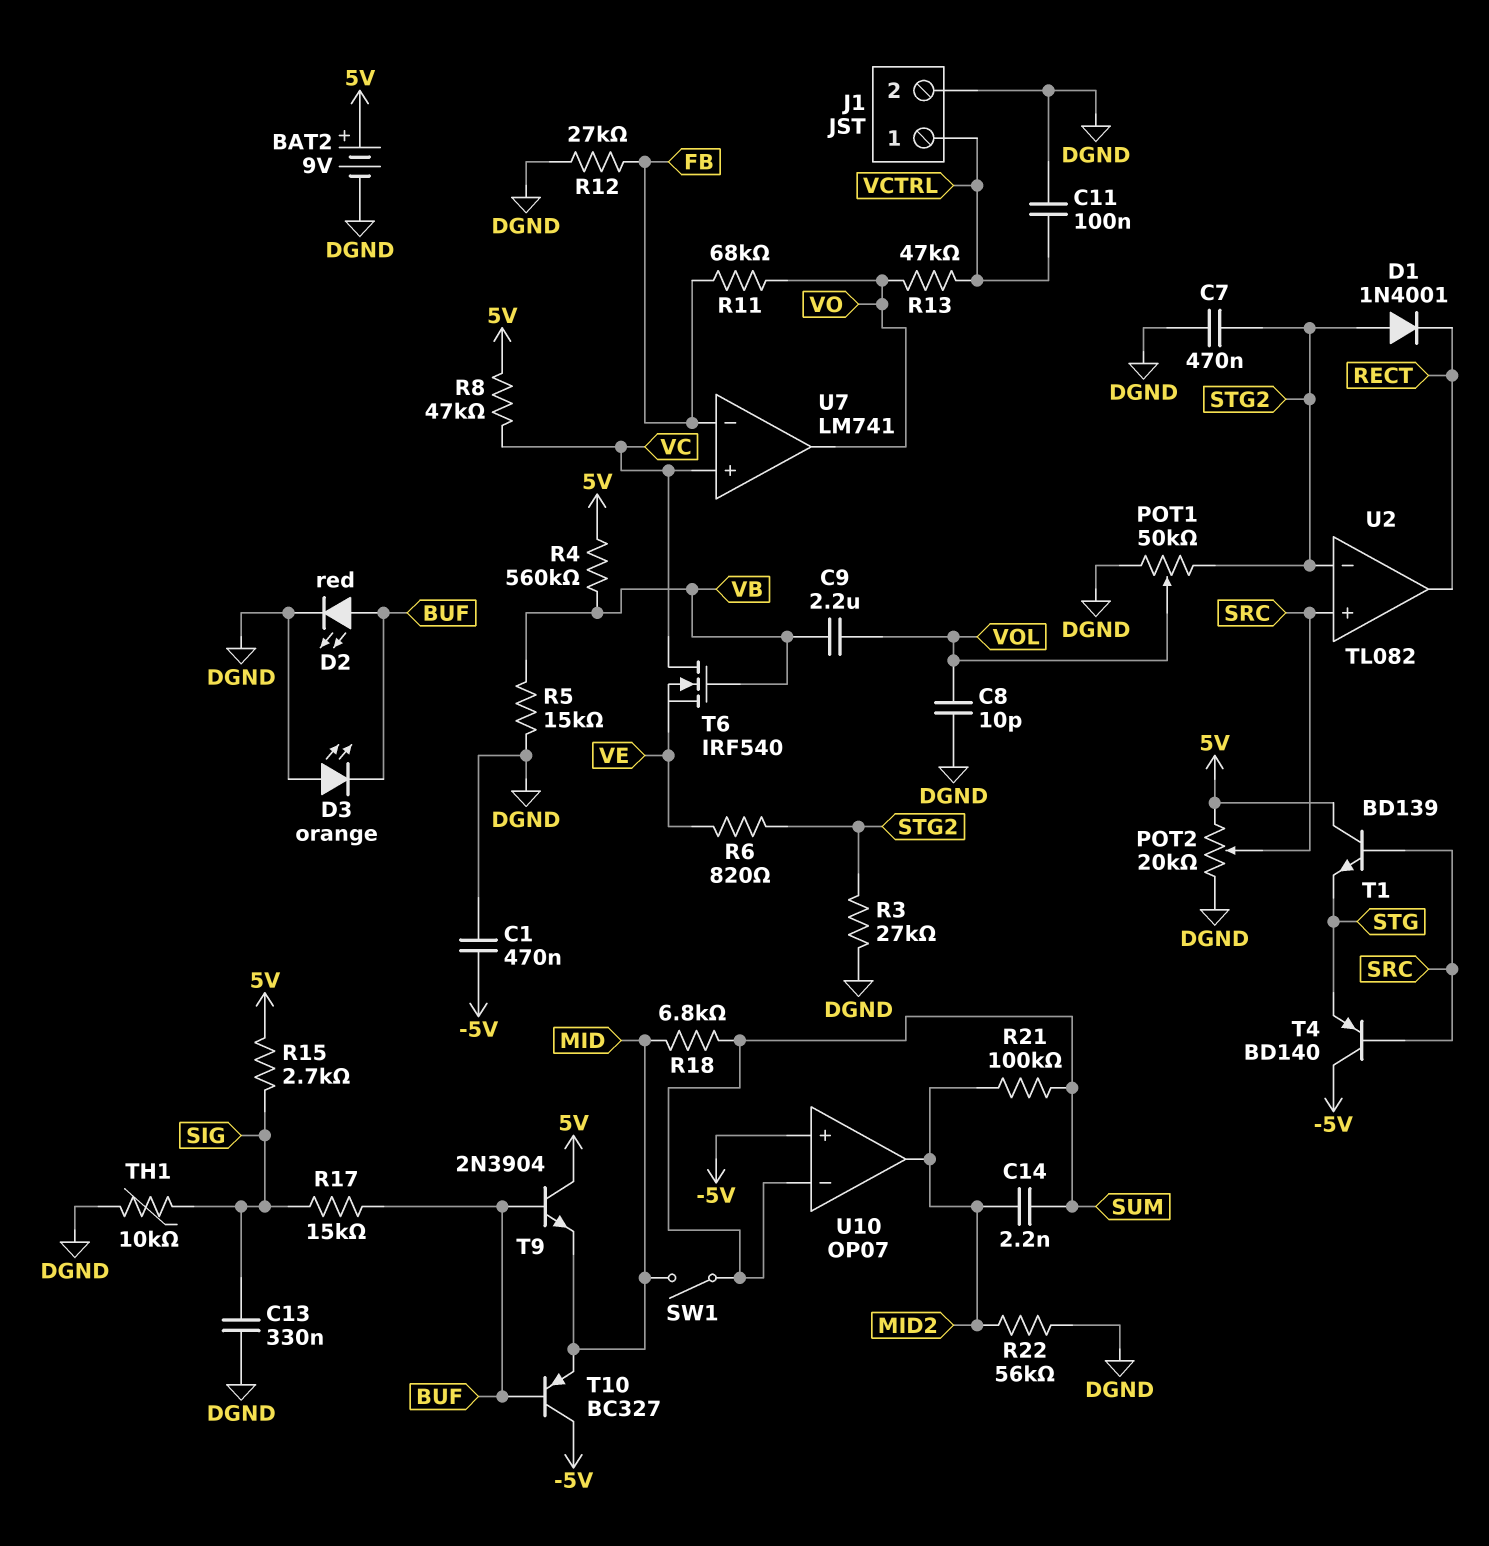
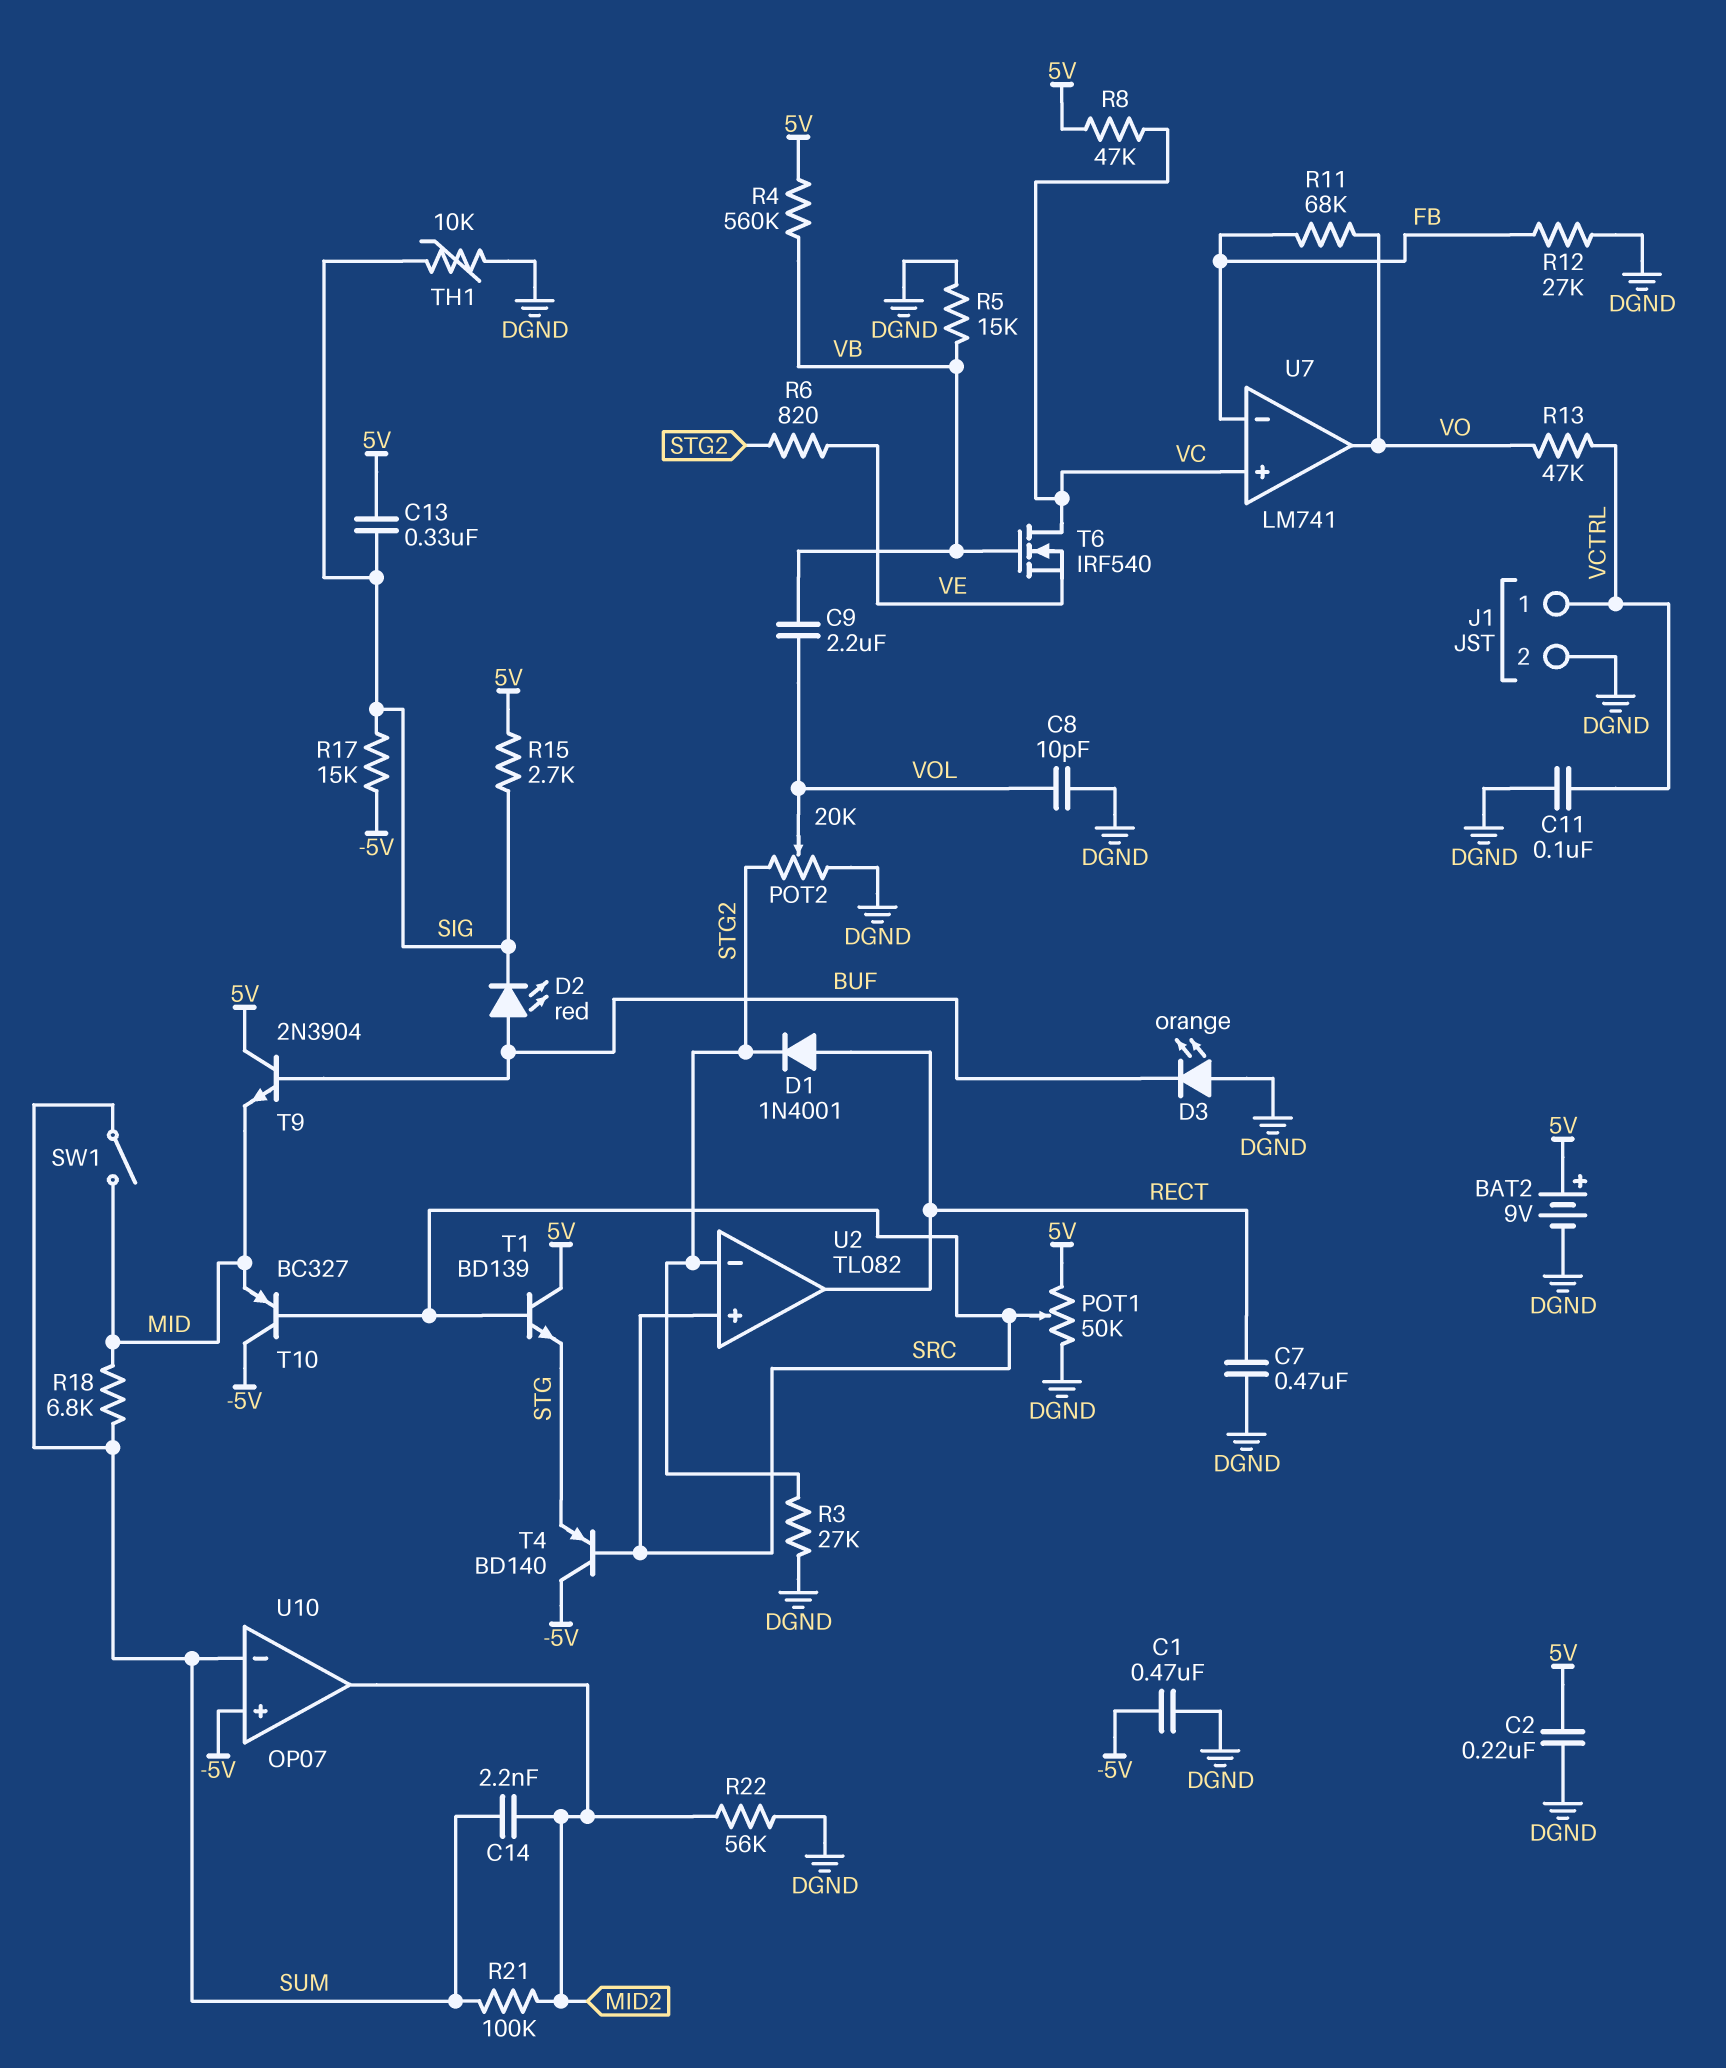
C2: none -> 220nF (5V, DGND)
C7: 470nF (DGND, STG2) -> 470nF (DGND, RECT)
C13: 330nF (DGND, SIG) -> 330nF (5V, SIG)
D1: diode 1N4001 (A STG2, K RECT) -> diode 1N4001 (A RECT, K STG2)
D2: LED red (A BUF, K DGND) -> LED red (A BUF, K SIG)
POT1: 50k (DGND, STG2, wiper VOL) -> 50k (5V, DGND, wiper SRC)
POT2: 20k (5V, DGND, wiper SRC) -> 20k (DGND, STG2, wiper VOL)
R17: 15k (BUF, SIG) -> 15k (-5V, SIG)
T10: PNP BC327 (B BUF, C -5V, E MID) -> PNP BC327 (B SRC, C -5V, E MID)

